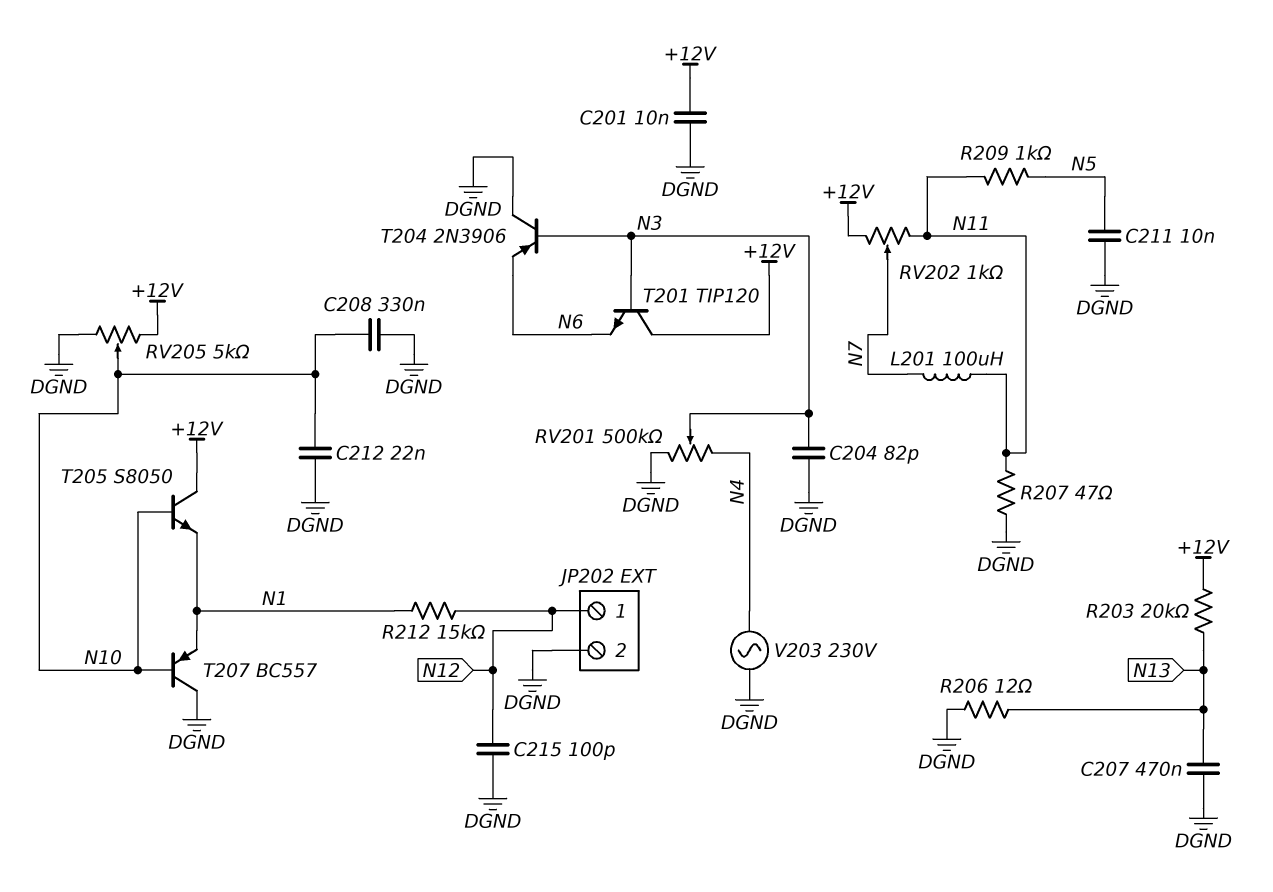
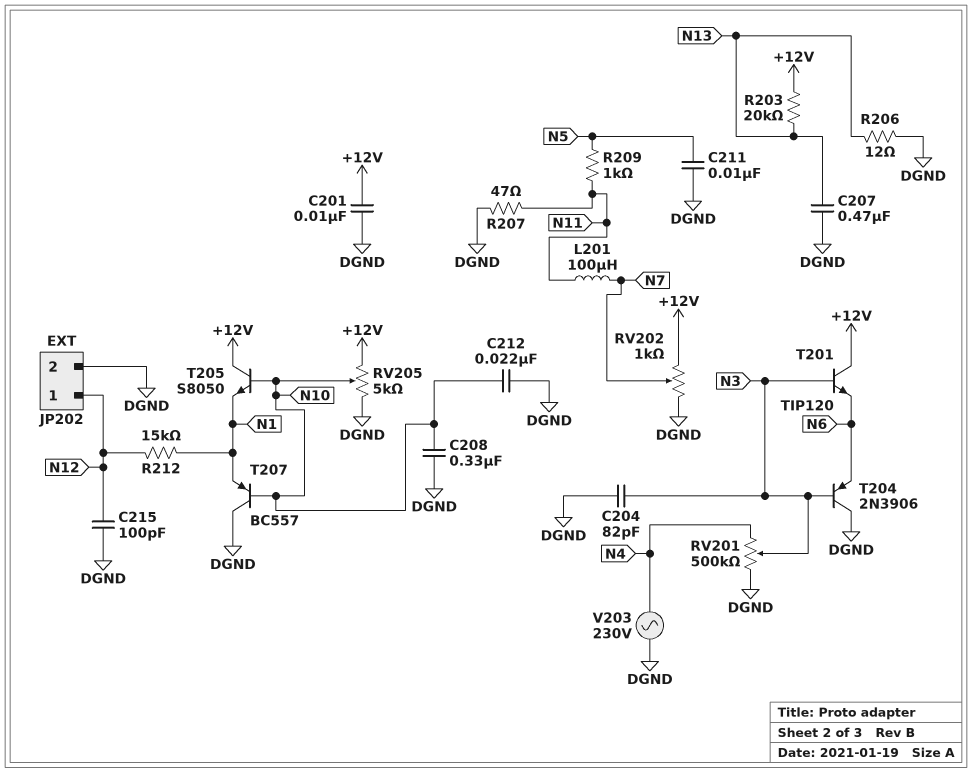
RV202: 1k (+12V, N11, wiper N7) -> 1k (+12V, DGND, wiper N7)

